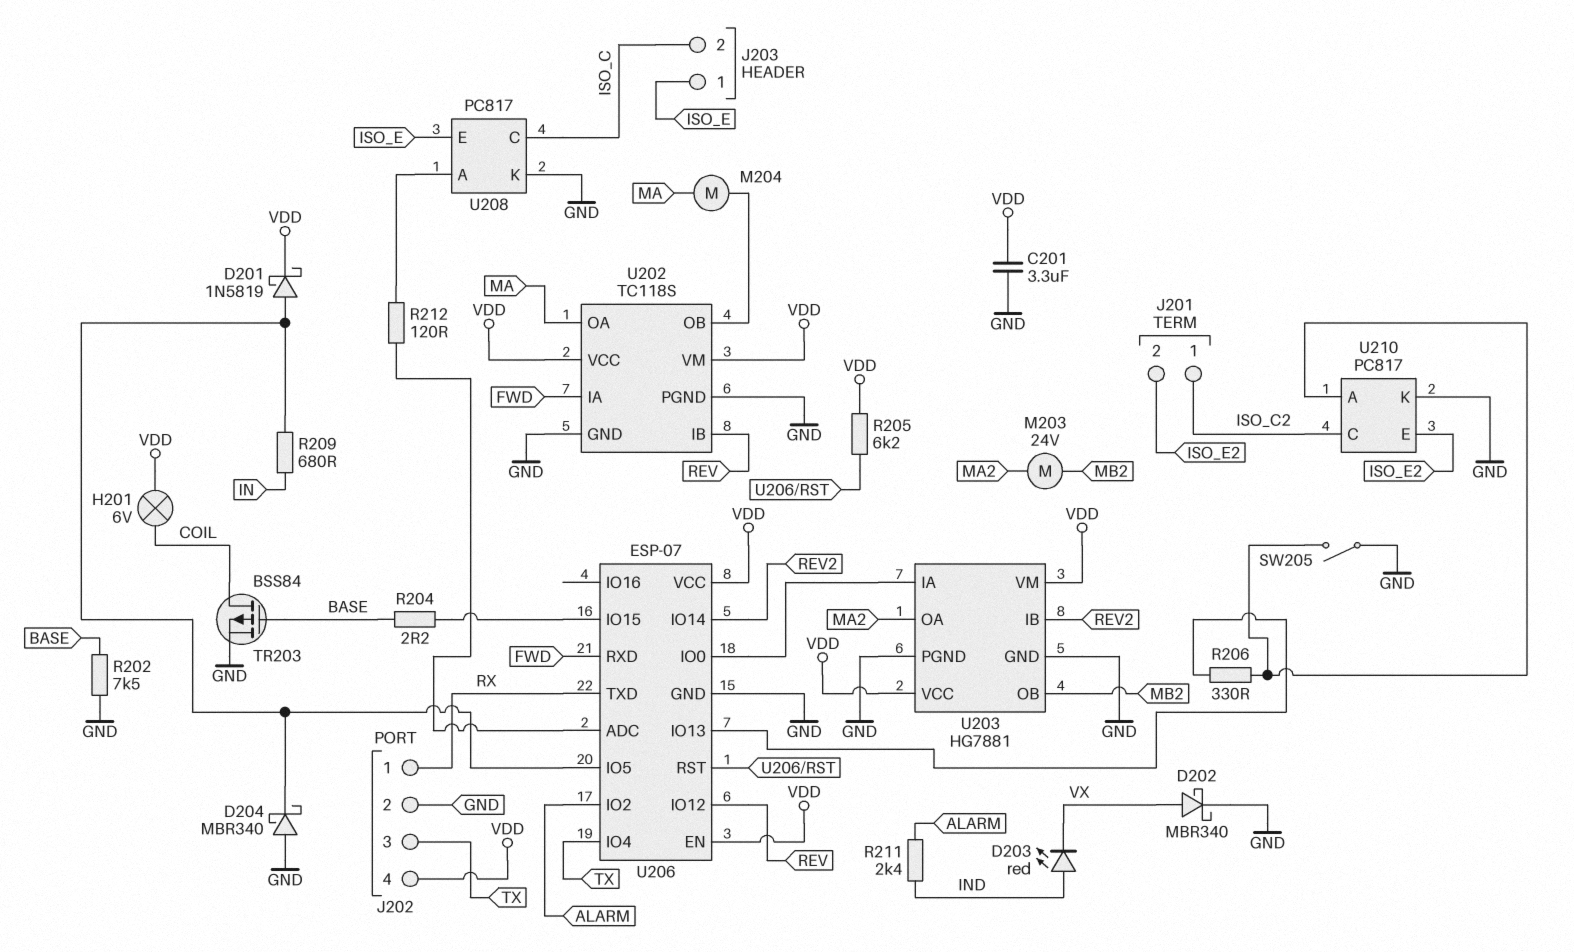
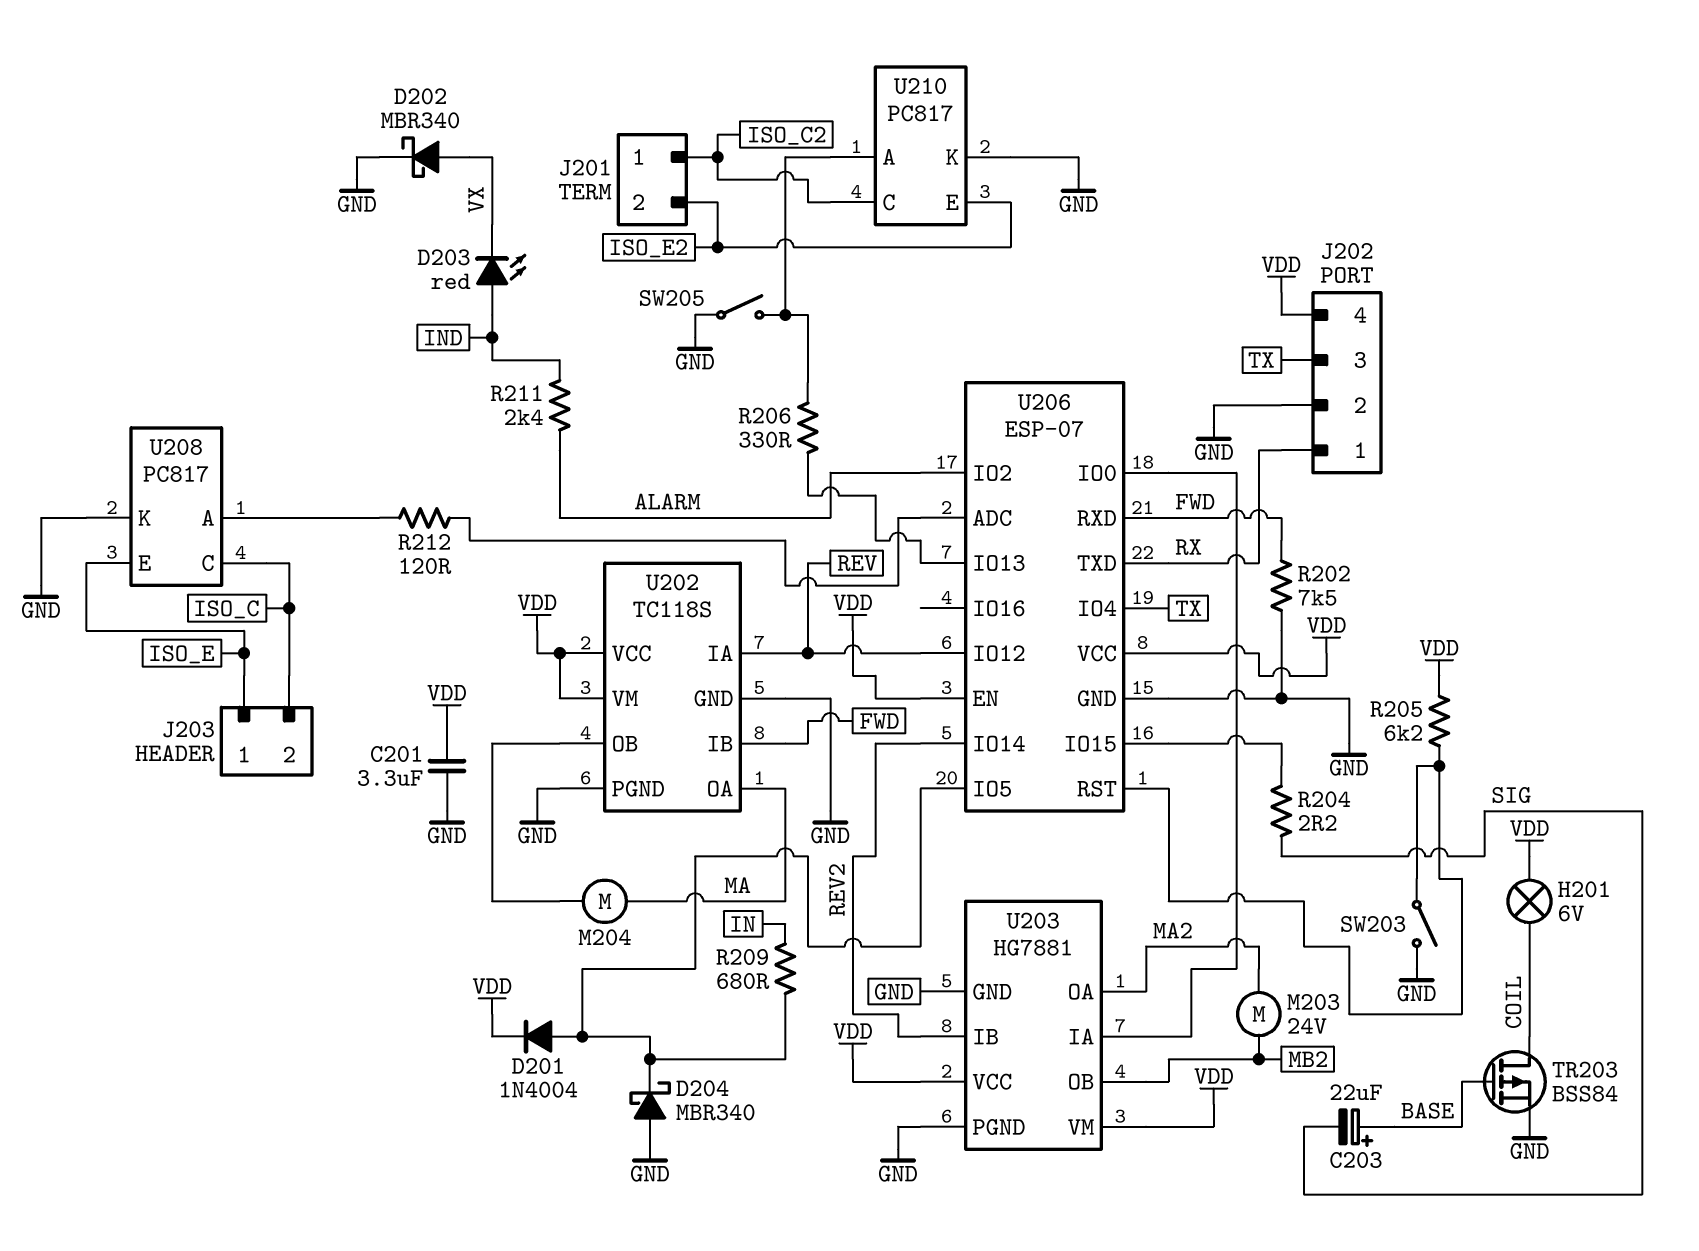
C203: none -> 22uF (plus BASE, minus SIG)
D201: schottky 1N5819 (A U206/IO5, K VDD) -> diode 1N4004 (A U206/IO5, K VDD)
R202: 7.5k (BASE, GND) -> 7.5k (FWD, GND)
R204: 2.2 (BASE, U206/IO15) -> 2.2 (SIG, U206/IO15)
SW203: none -> switch (GND, U206/RST)
U202 pin IA: FWD -> REV
U202 pin IB: REV -> FWD

